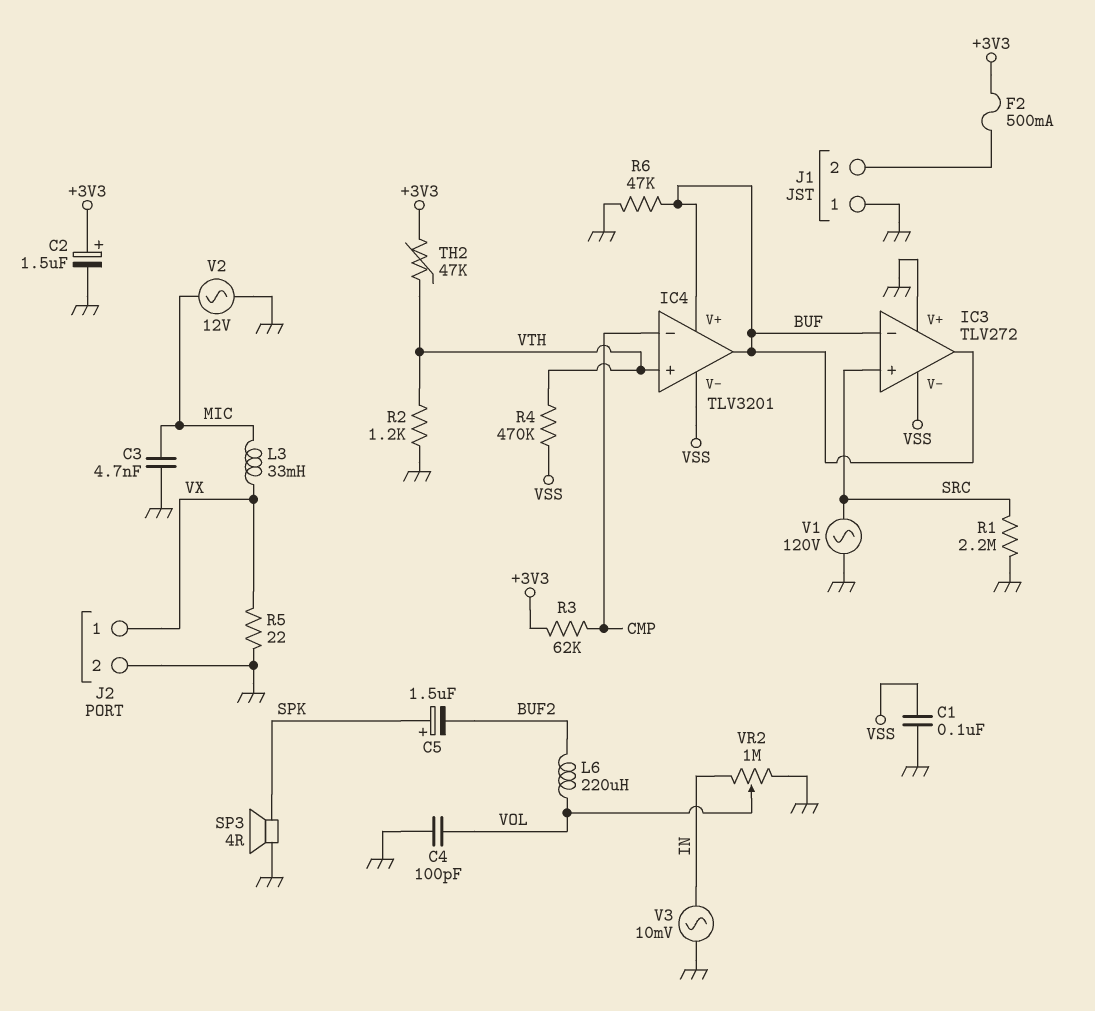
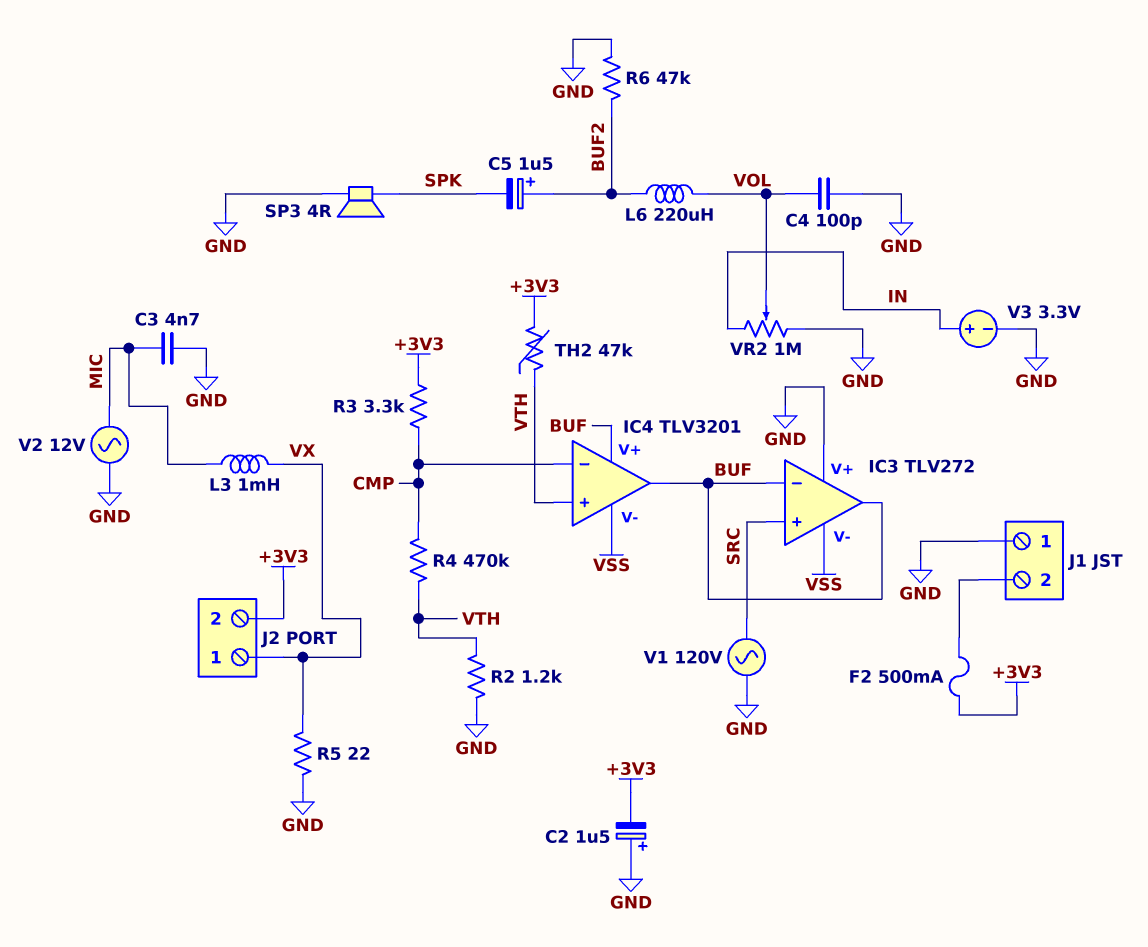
C1: 100nF (GND, VSS) -> none
C2: 1.5uF (plus +3V3, minus GND) -> 1.5uF (plus GND, minus +3V3)
C5: 1.5uF (plus SPK, minus BUF2) -> 1.5uF (plus BUF2, minus SPK)
J2 pin 2: GND -> +3V3
L3: 33mH (MIC, VX) -> 1mH (MIC, VX)
R1: 2.2M (GND, SRC) -> none
R3: 62k (+3V3, CMP) -> 3.3k (+3V3, CMP)
R4: 470k (VSS, VTH) -> 470k (CMP, VTH)
R6: 47k (BUF, GND) -> 47k (BUF2, GND)
V3: AC 10mV (GND, IN) -> 3.3V (plus IN, minus GND)

